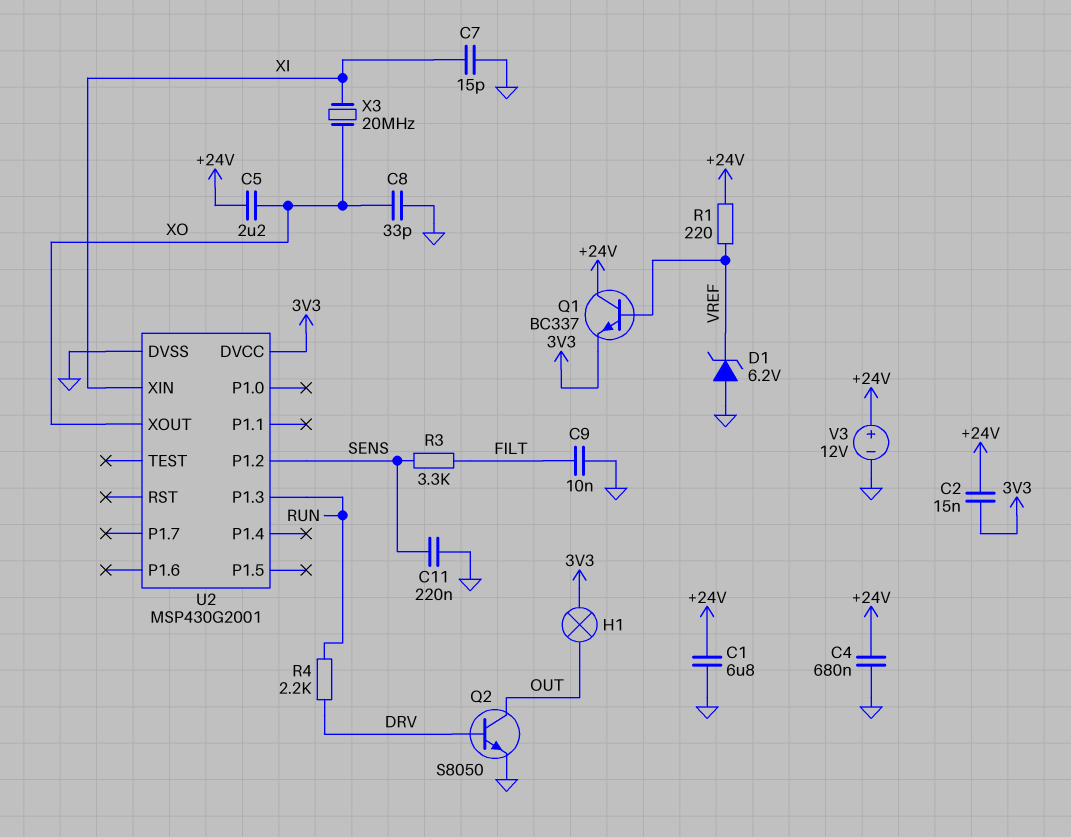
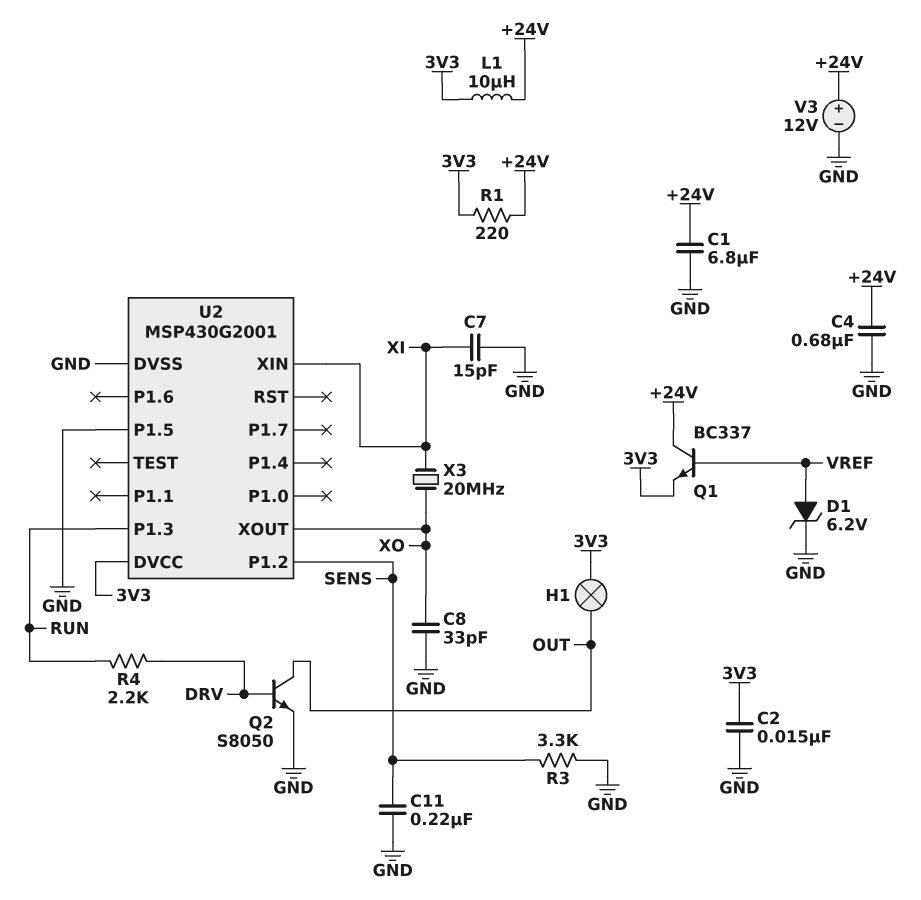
C2: 15nF (+24V, 3V3) -> 15nF (3V3, GND)
C5: 2.2uF (+24V, XO) -> none
C9: 10nF (FILT, GND) -> none
D1: zener 6.2V (A GND, K VREF) -> zener 6.2V (A VREF, K GND)
L1: none -> 10uH (+24V, 3V3)
R1: 220 (+24V, VREF) -> 220 (+24V, 3V3)
R3: 3.3k (FILT, SENS) -> 3.3k (GND, SENS)
U2 pin P1.5: none -> GND

